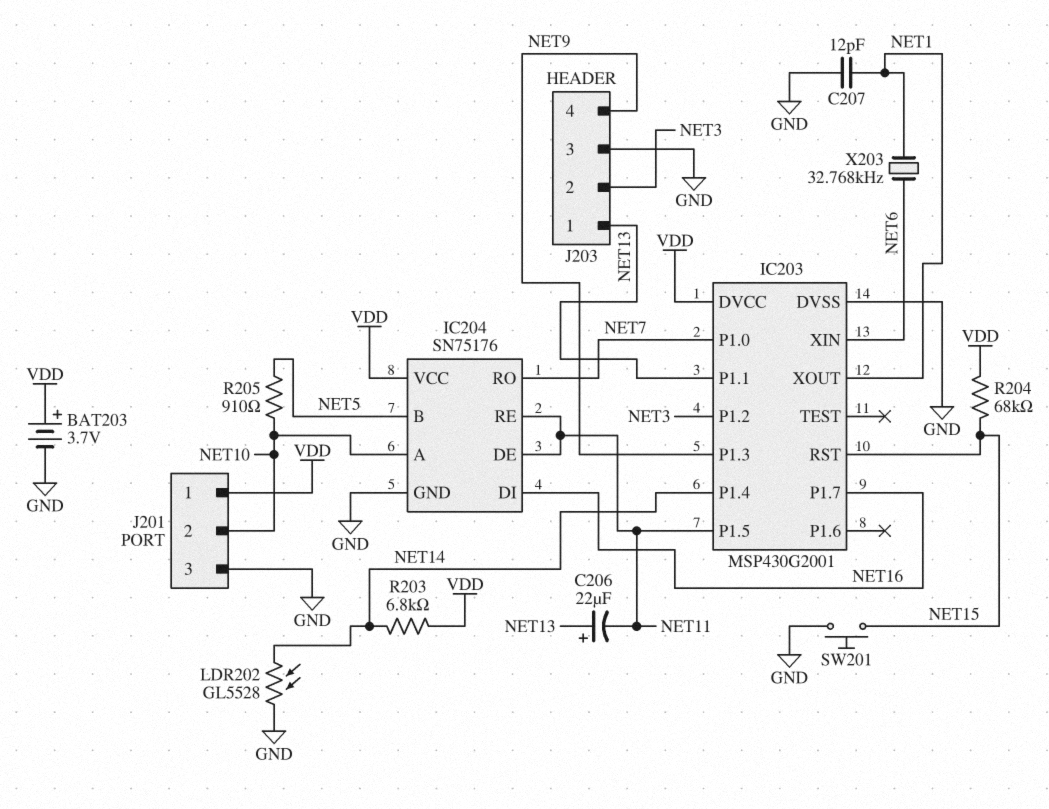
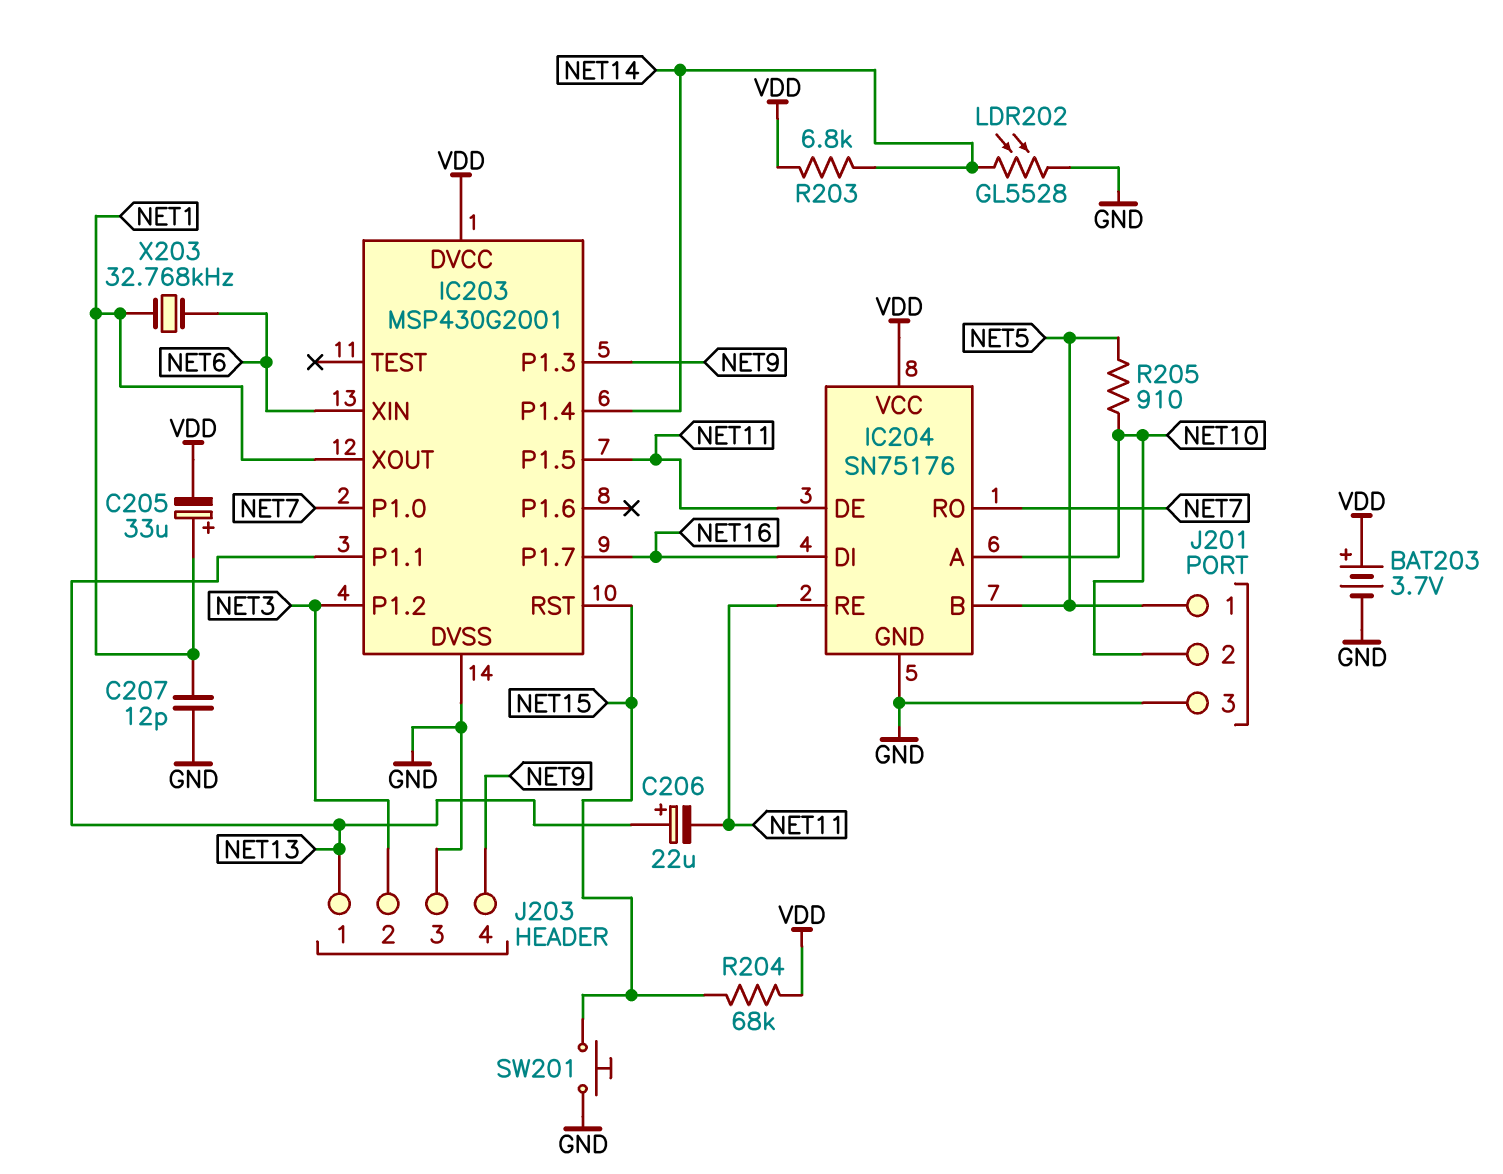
C205: none -> 33uF (plus NET1, minus VDD)
J201 pin 1: VDD -> NET5

